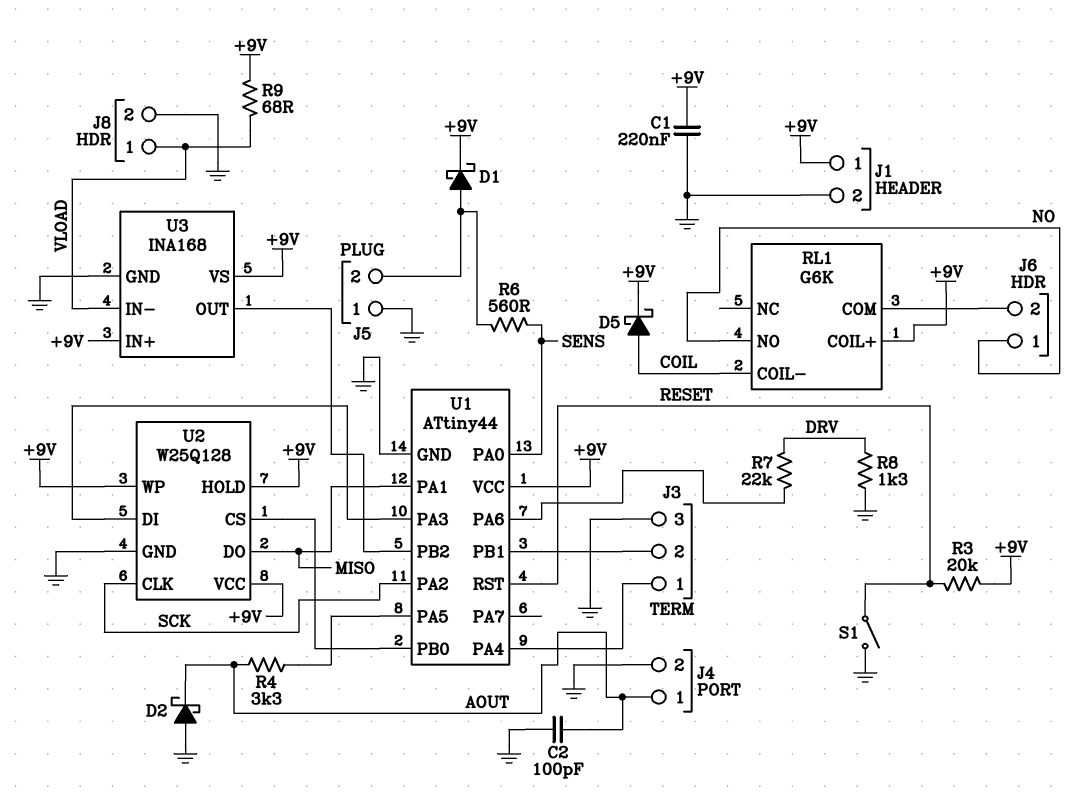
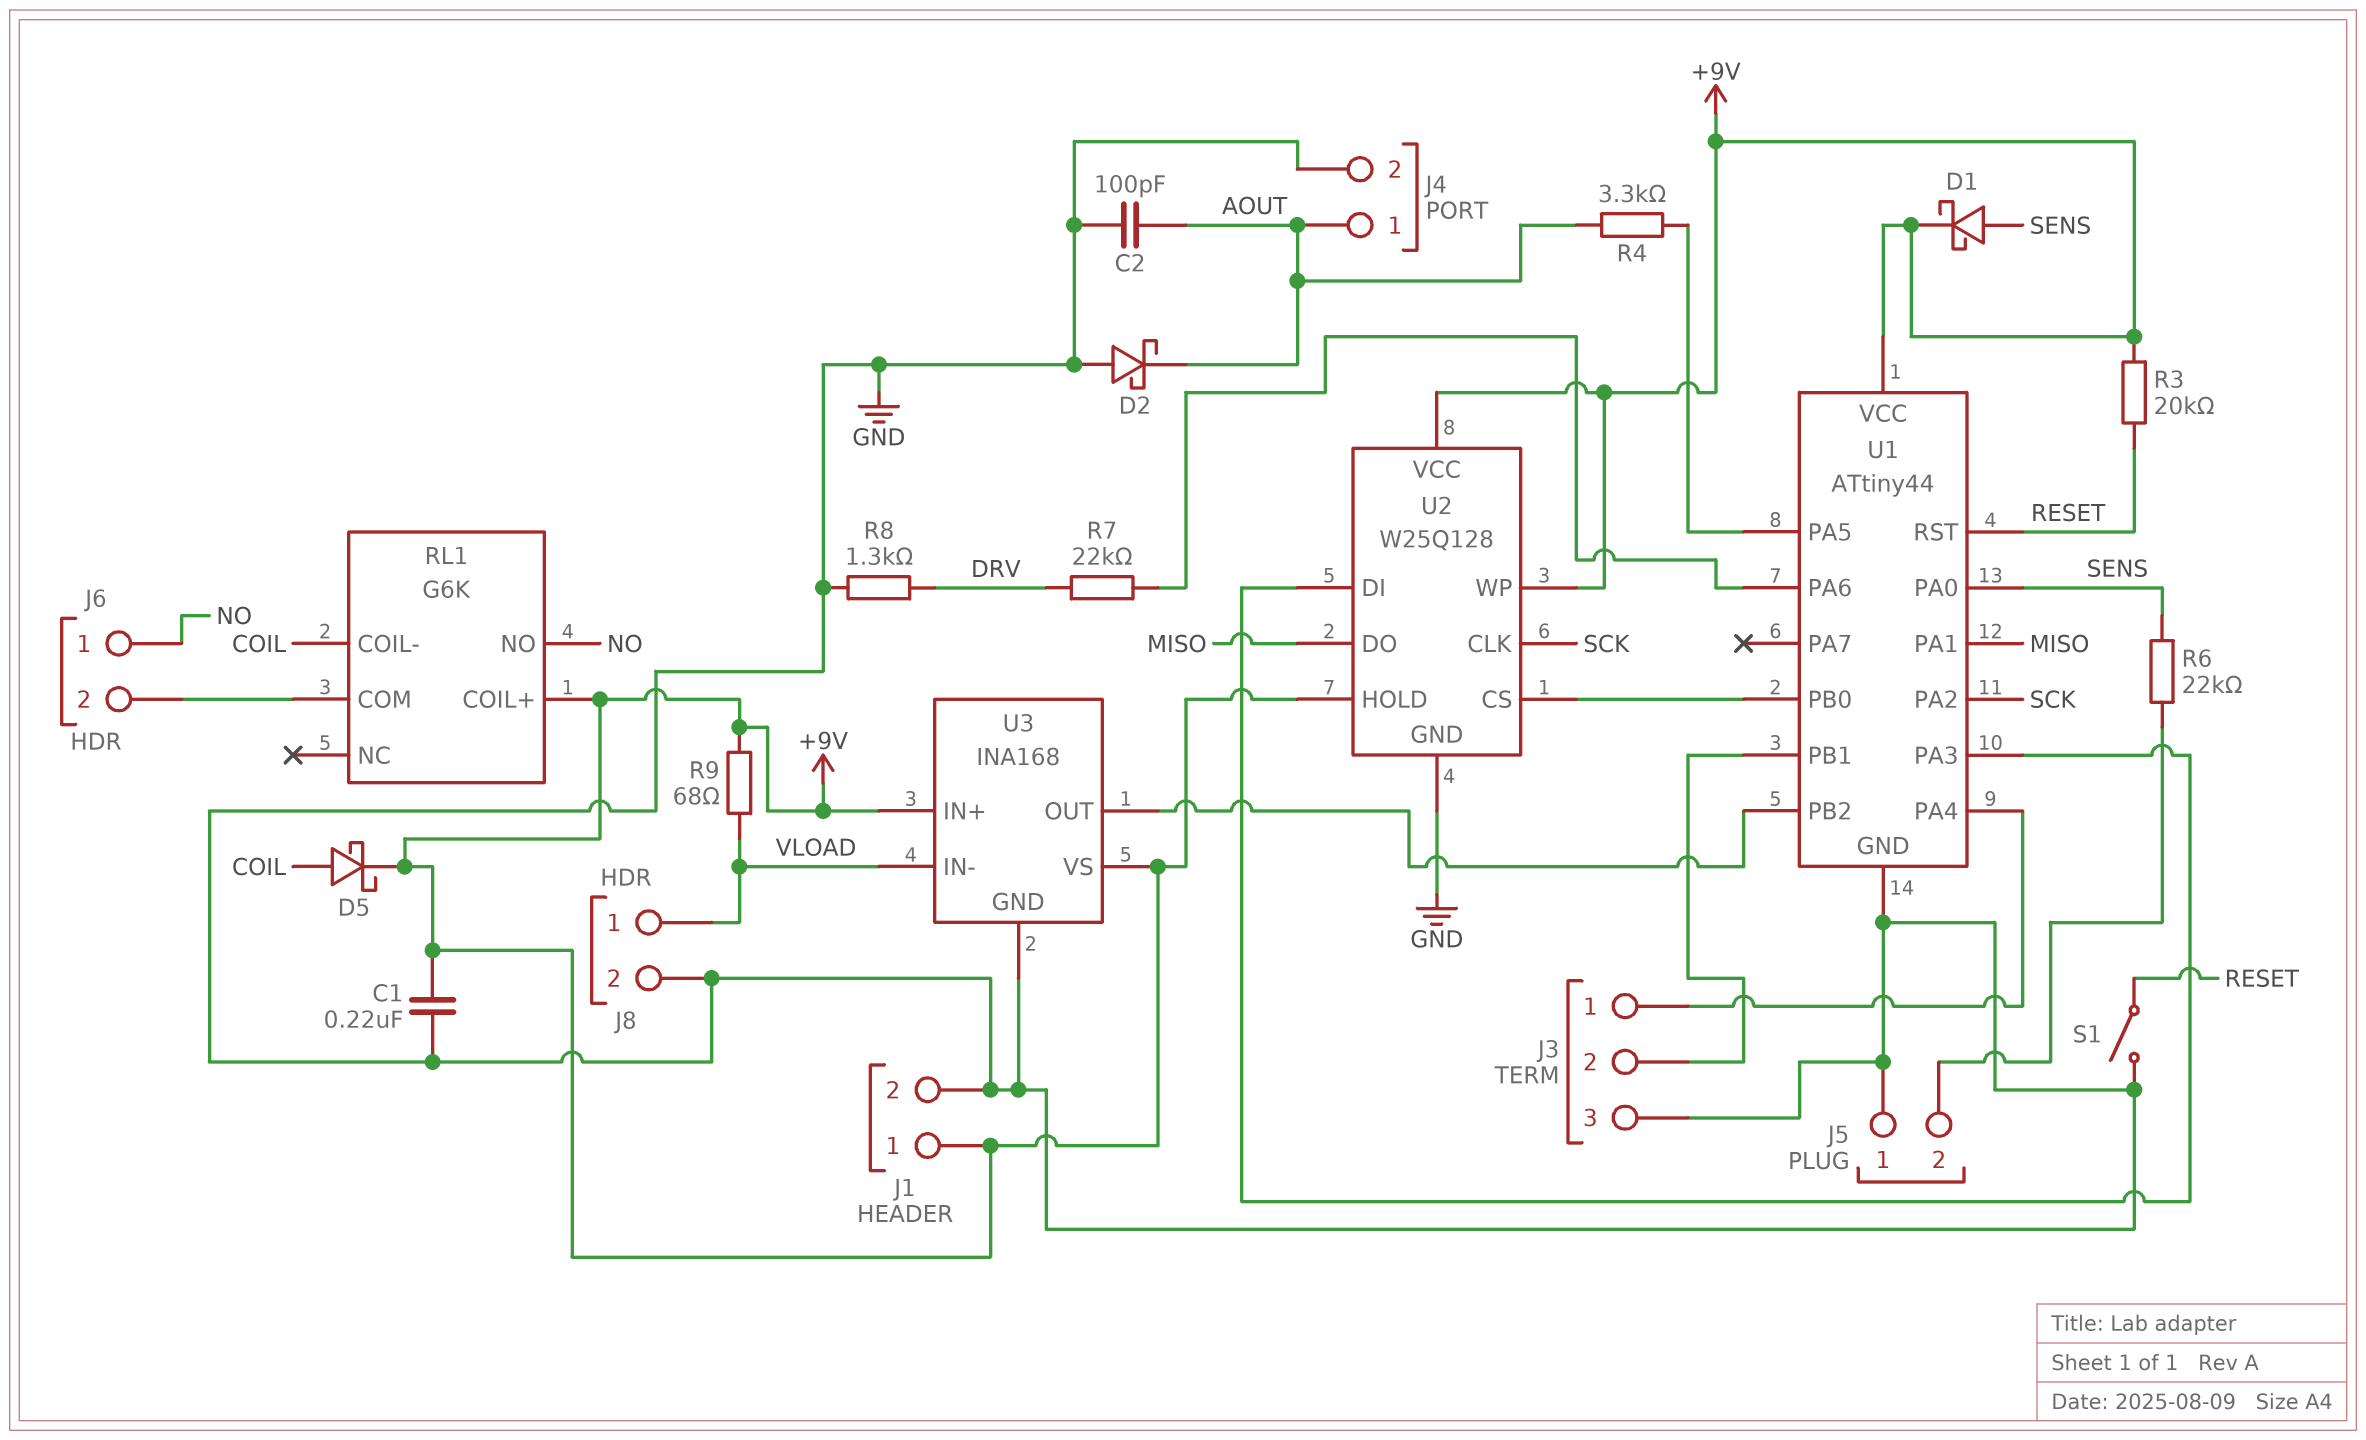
D1: schottky (A J5/2, K +9V) -> schottky (A SENS, K +9V)
R6: 560 (J5/2, SENS) -> 22k (J5/2, SENS)

